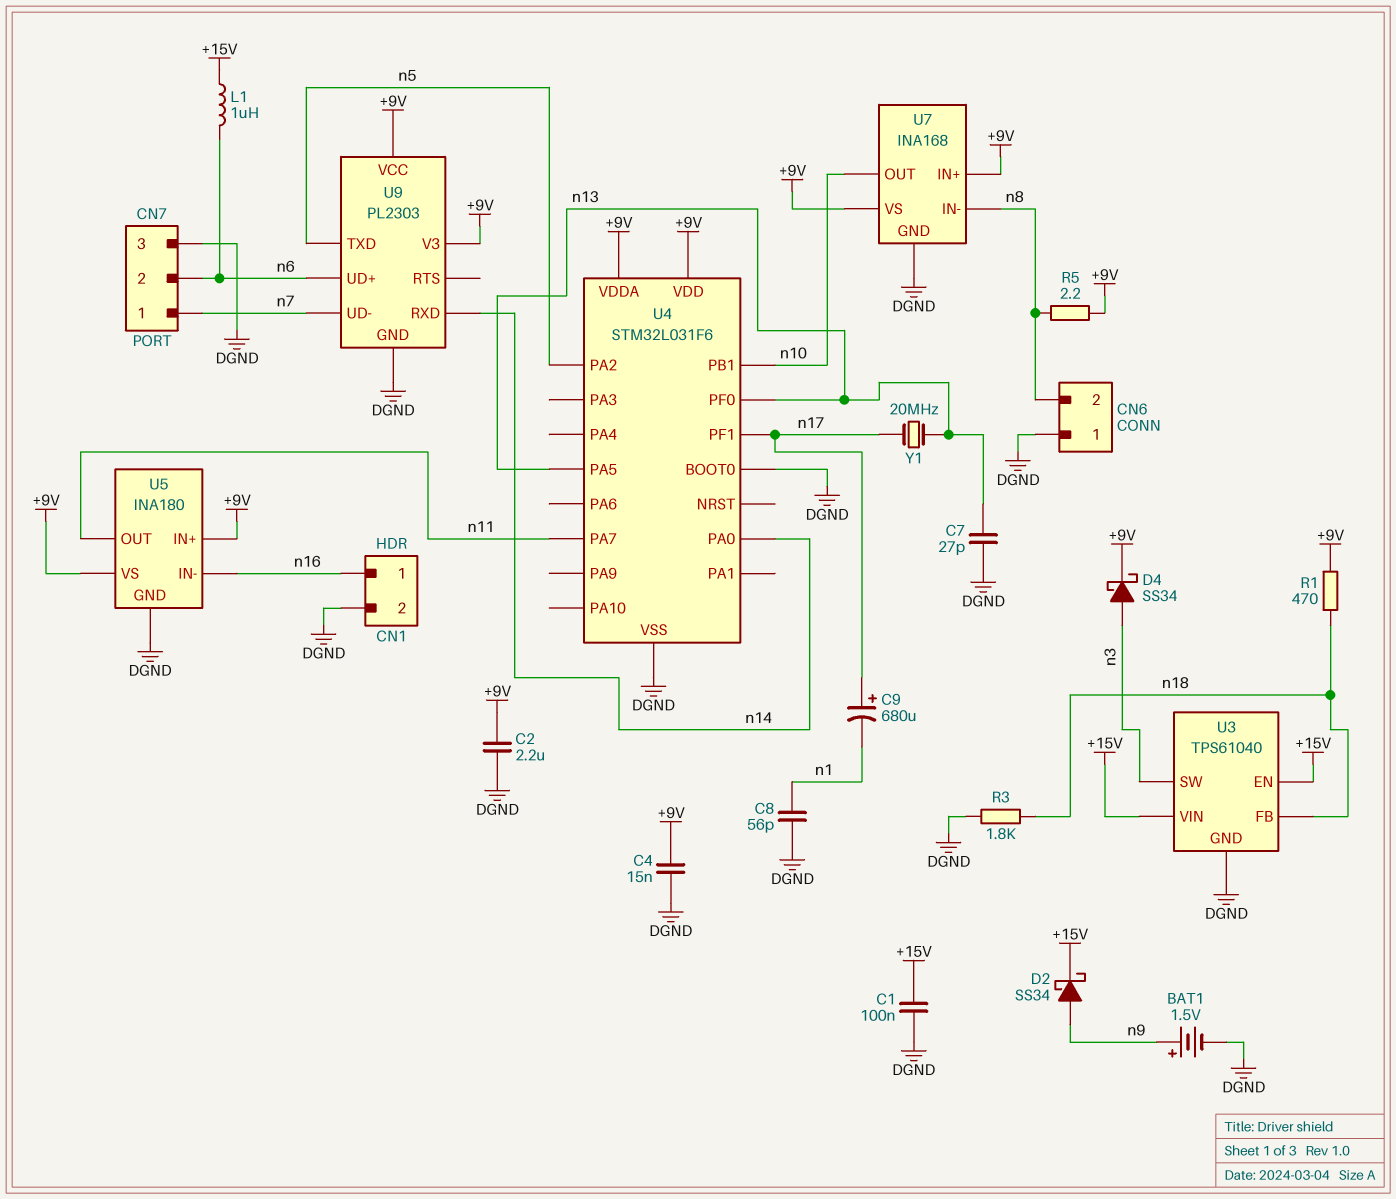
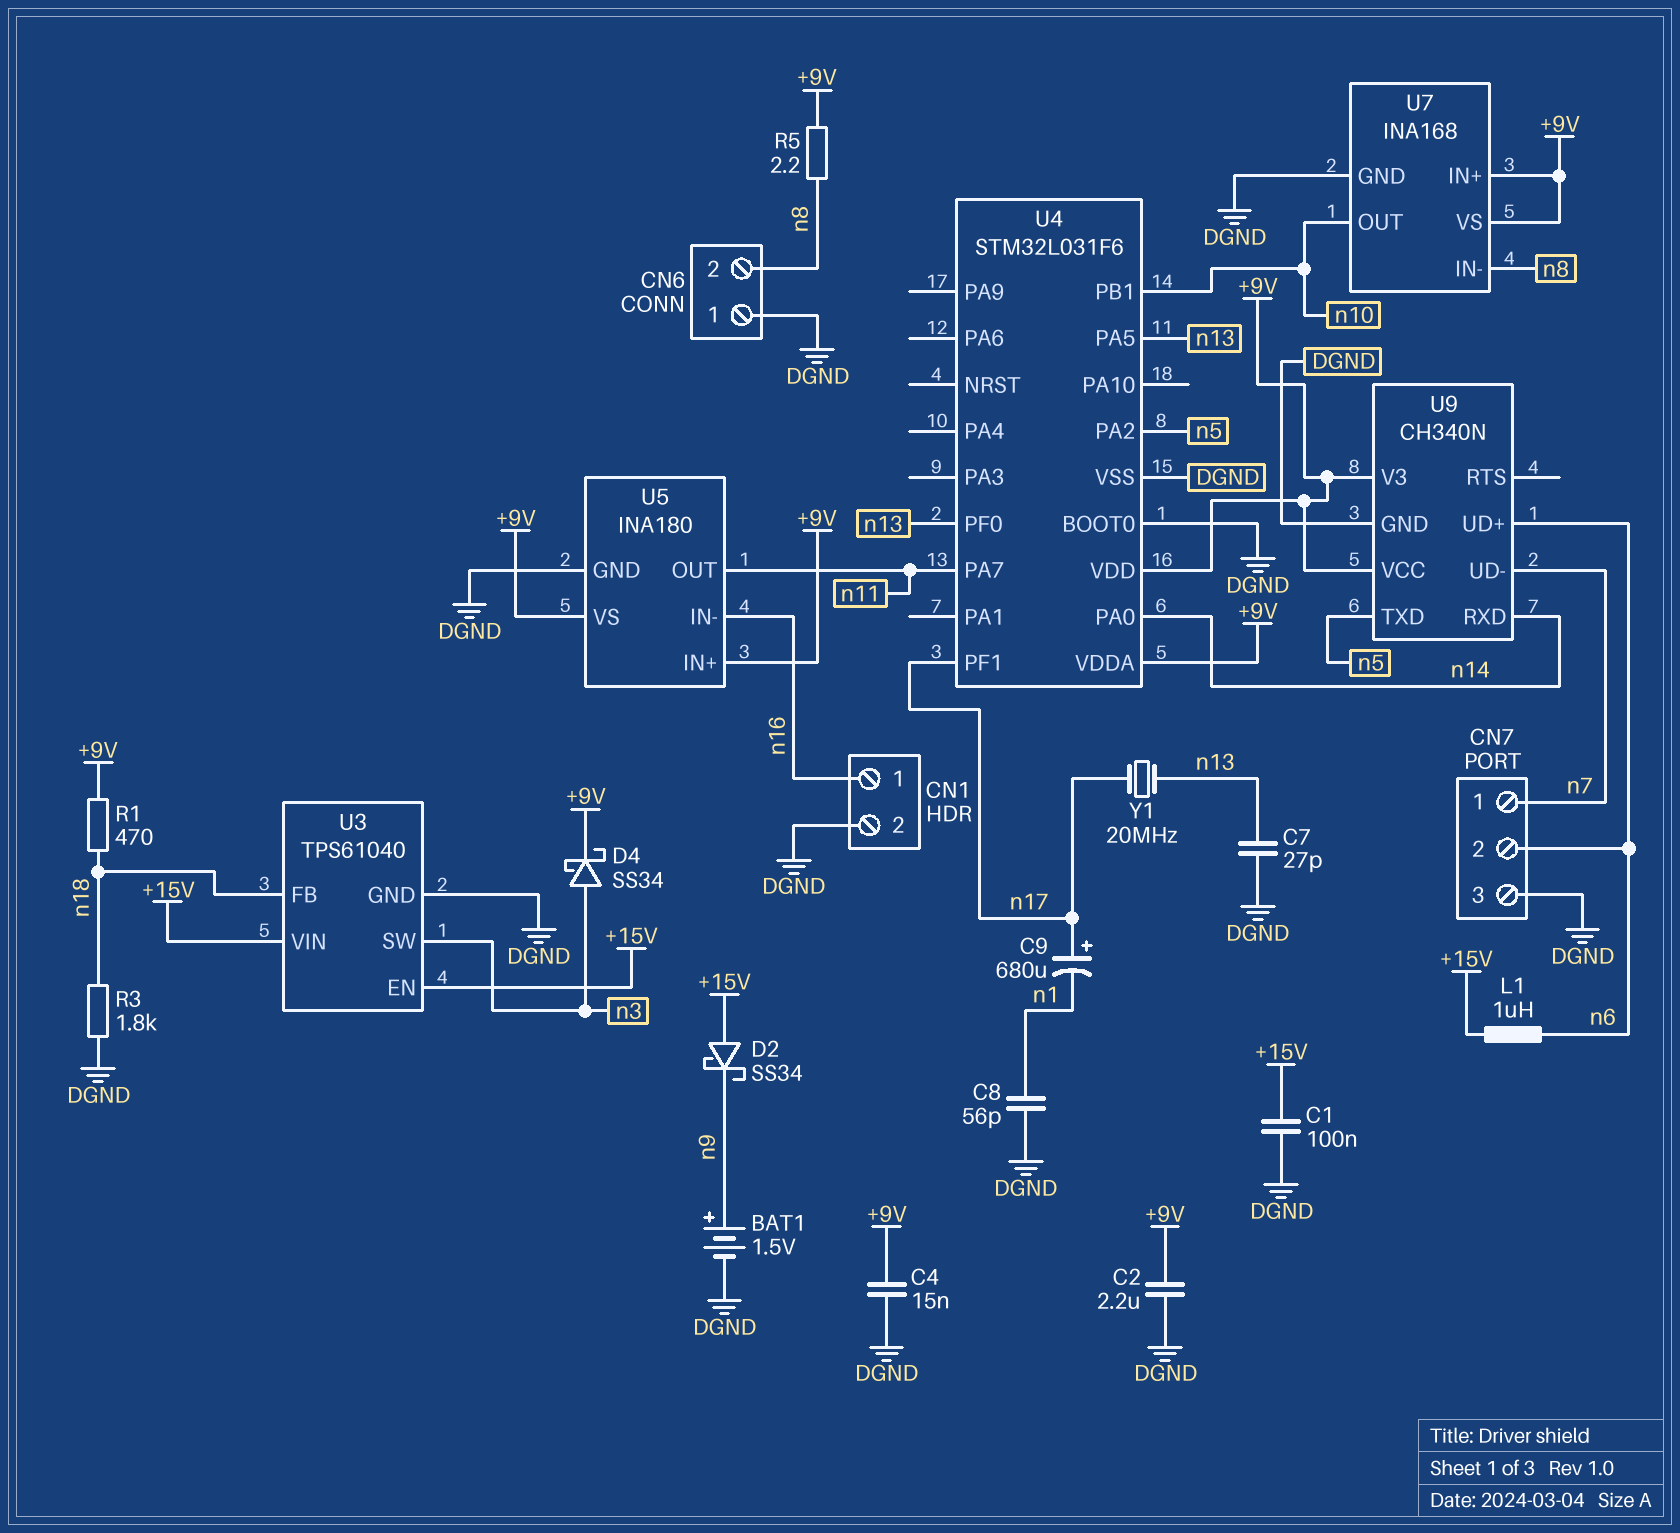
D2: schottky SS34 (A n9, K +15V) -> schottky SS34 (A +15V, K n9)
U9: PL2303 -> CH340N

